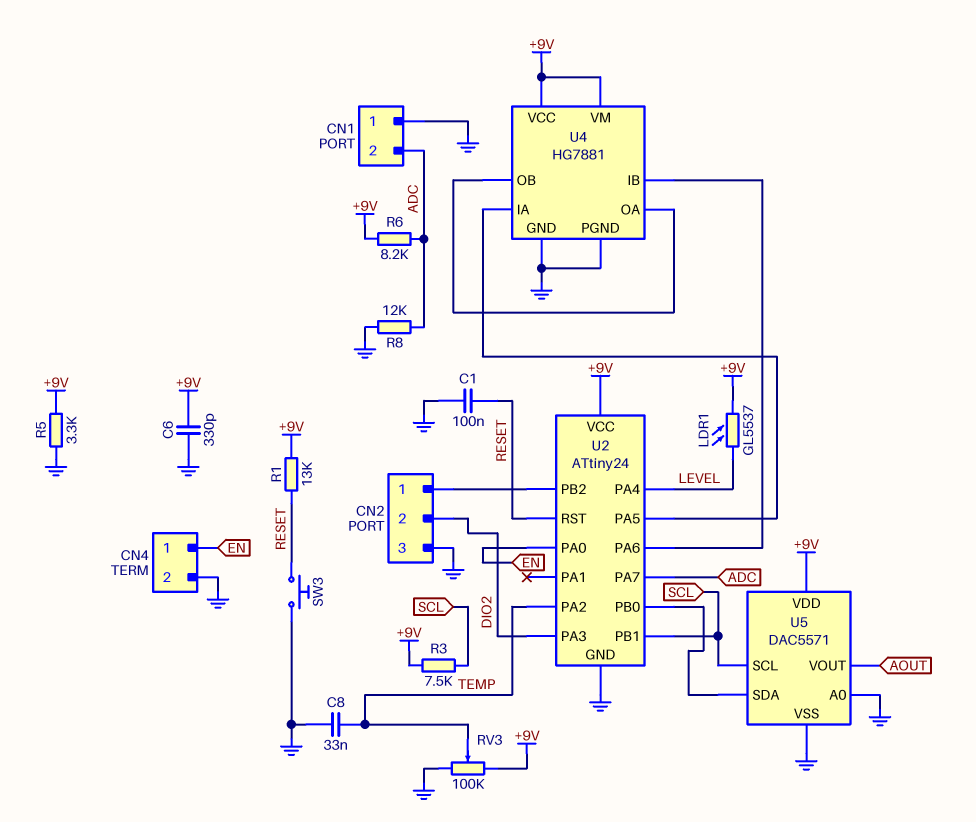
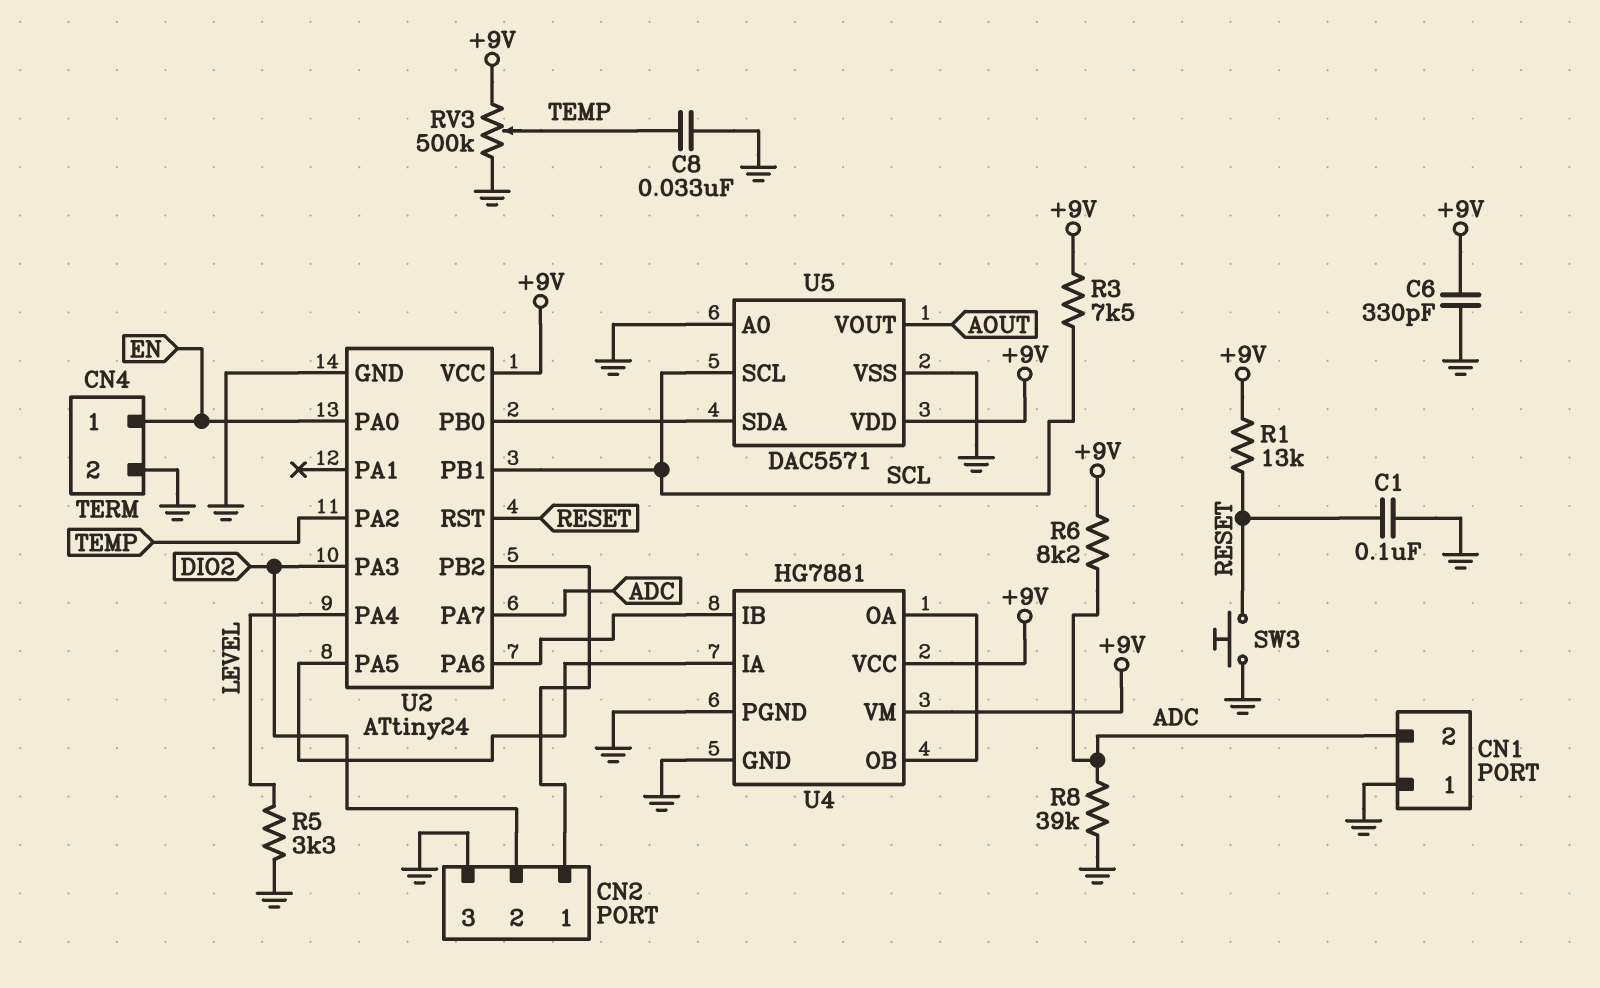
LDR1: GL5537 (+9V, LEVEL) -> none
R5: 3.3k (+9V, GND) -> 3.3k (GND, LEVEL)
R8: 12k (ADC, GND) -> 39k (ADC, GND)
RV3: 100k (+9V, GND, wiper TEMP) -> 500k (+9V, GND, wiper TEMP)

